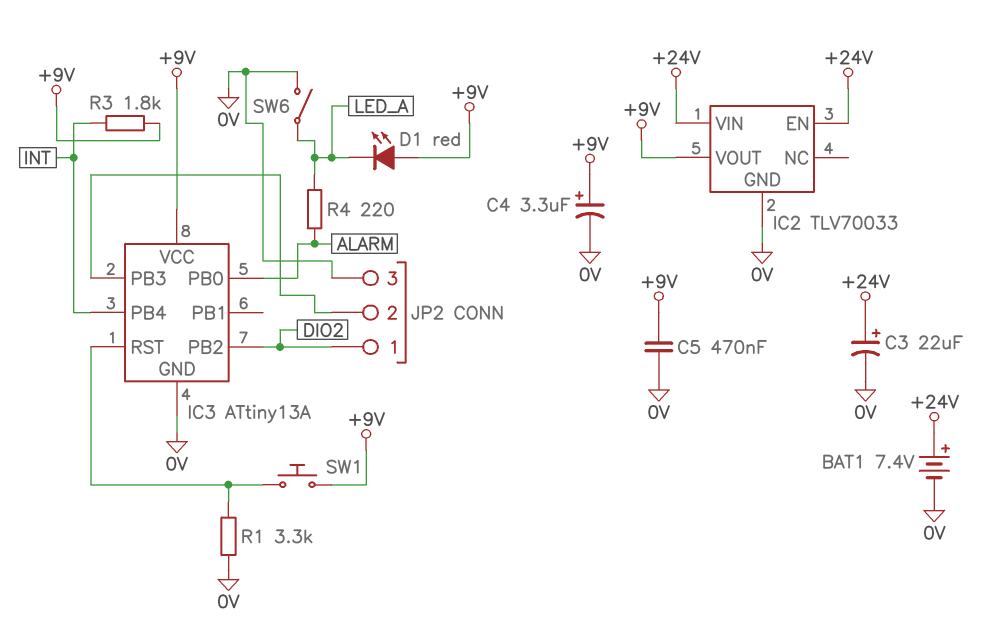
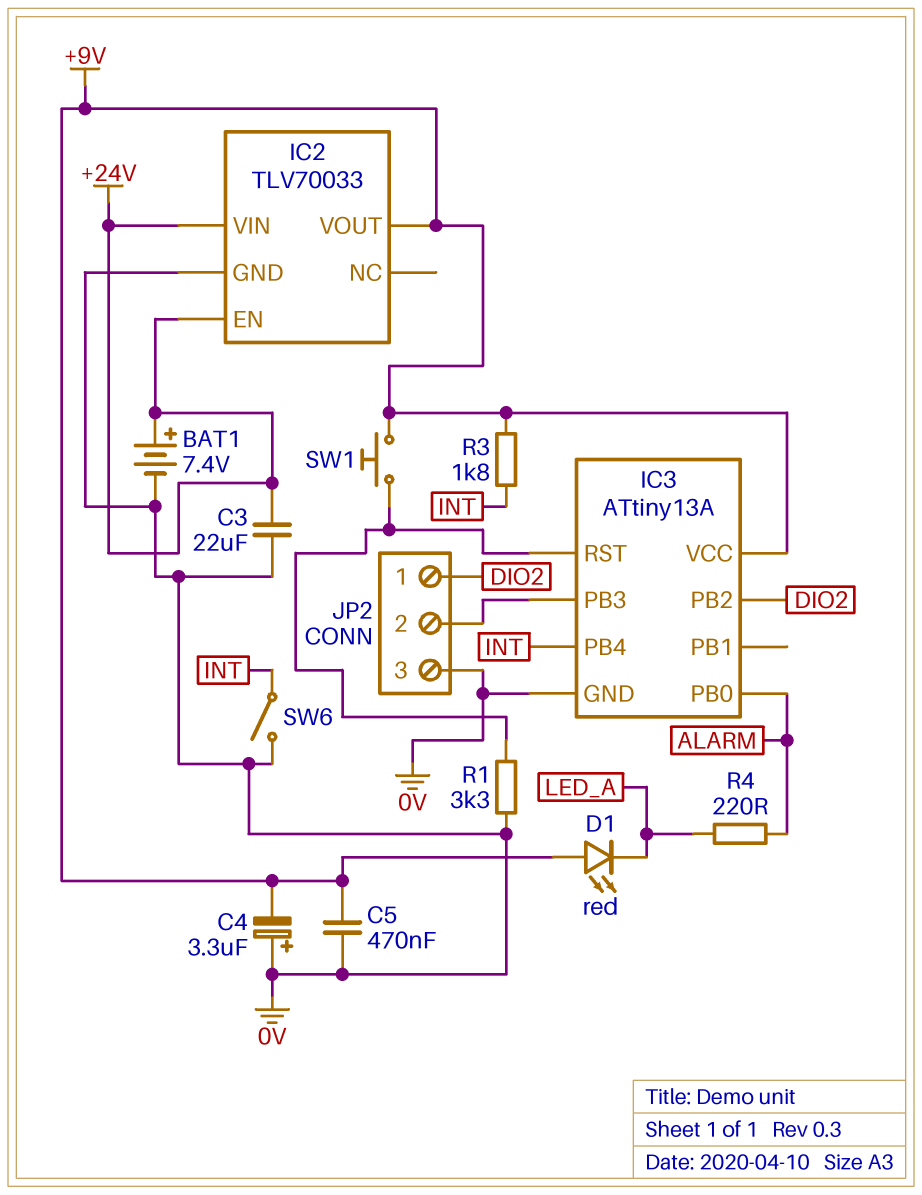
C3: 22uF (plus +24V, minus 0V) -> 22uF (+24V, 0V)
C4: 3.3uF (plus +9V, minus 0V) -> 3.3uF (plus 0V, minus +9V)
SW6: switch (0V, LED_A) -> switch (0V, INT)

